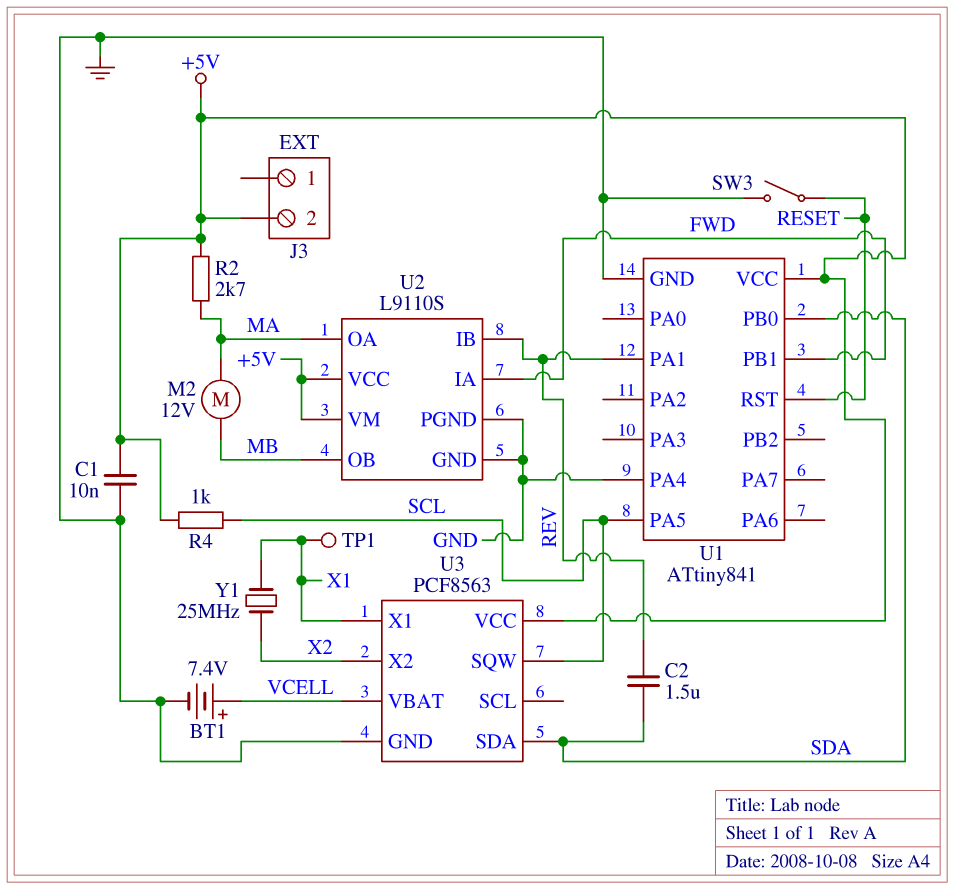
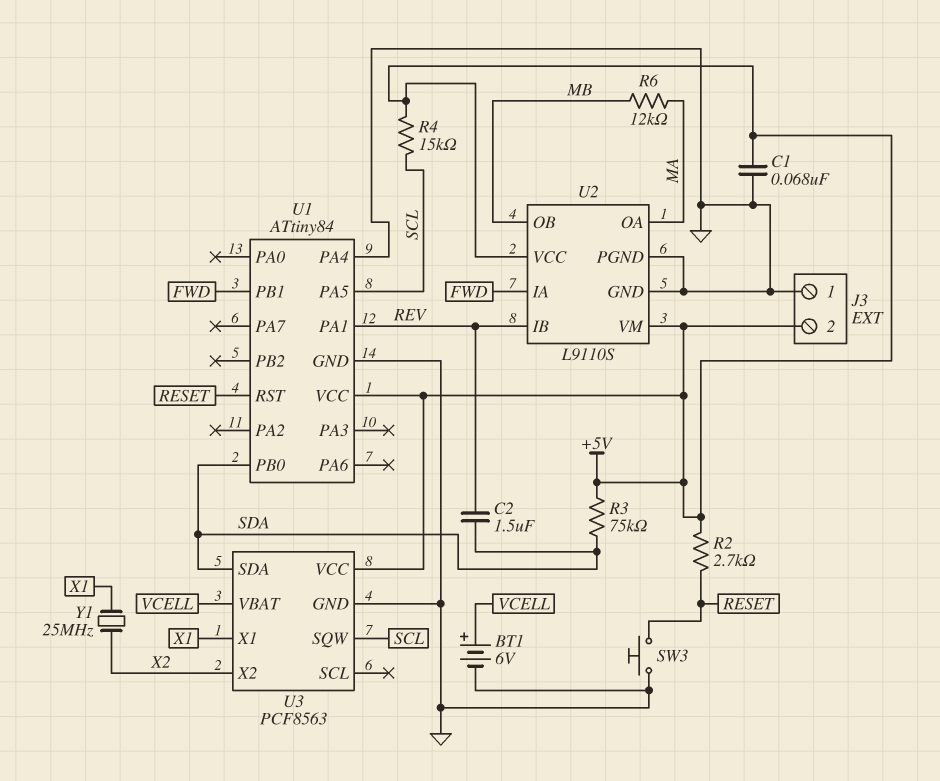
BT1: 7.4V (plus VCELL, minus GND) -> 6V (plus VCELL, minus GND)
C1: 10nF (+5V, GND) -> 68nF (+5V, GND)
J3 pin 1: none -> GND
M2: motor 12V (MA, MB) -> none
R2: 2.7k (+5V, MA) -> 2.7k (+5V, RESET)
R3: none -> 75k (+5V, SDA)
R4: 1k (+5V, SCL) -> 15k (+5V, SCL)
R6: none -> 12k (MA, MB)
SW3: switch (GND, RESET) -> button (GND, RESET)
TP1: test point (X1) -> none
U1: ATtiny841 -> ATtiny84

